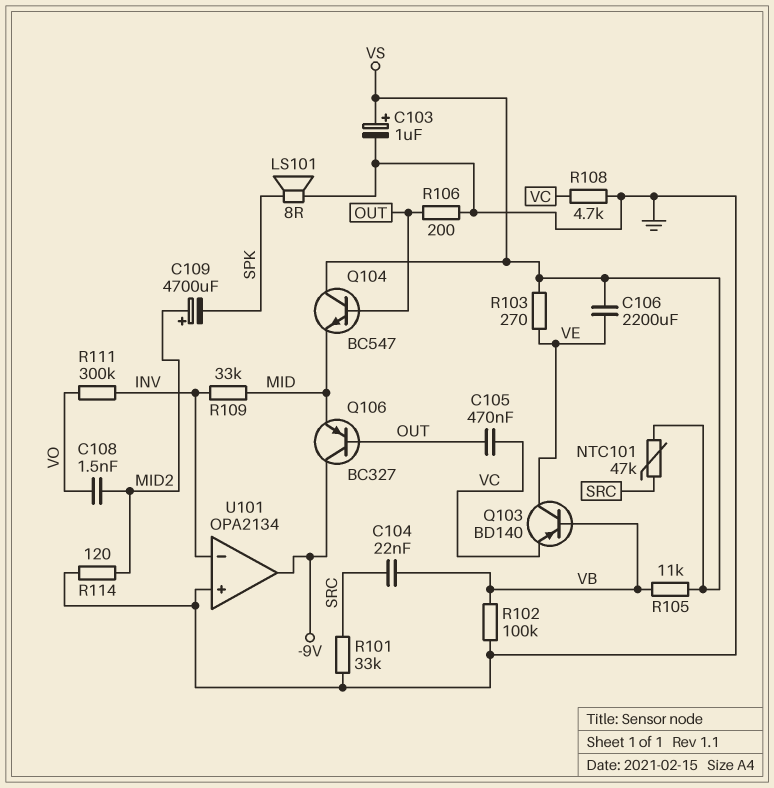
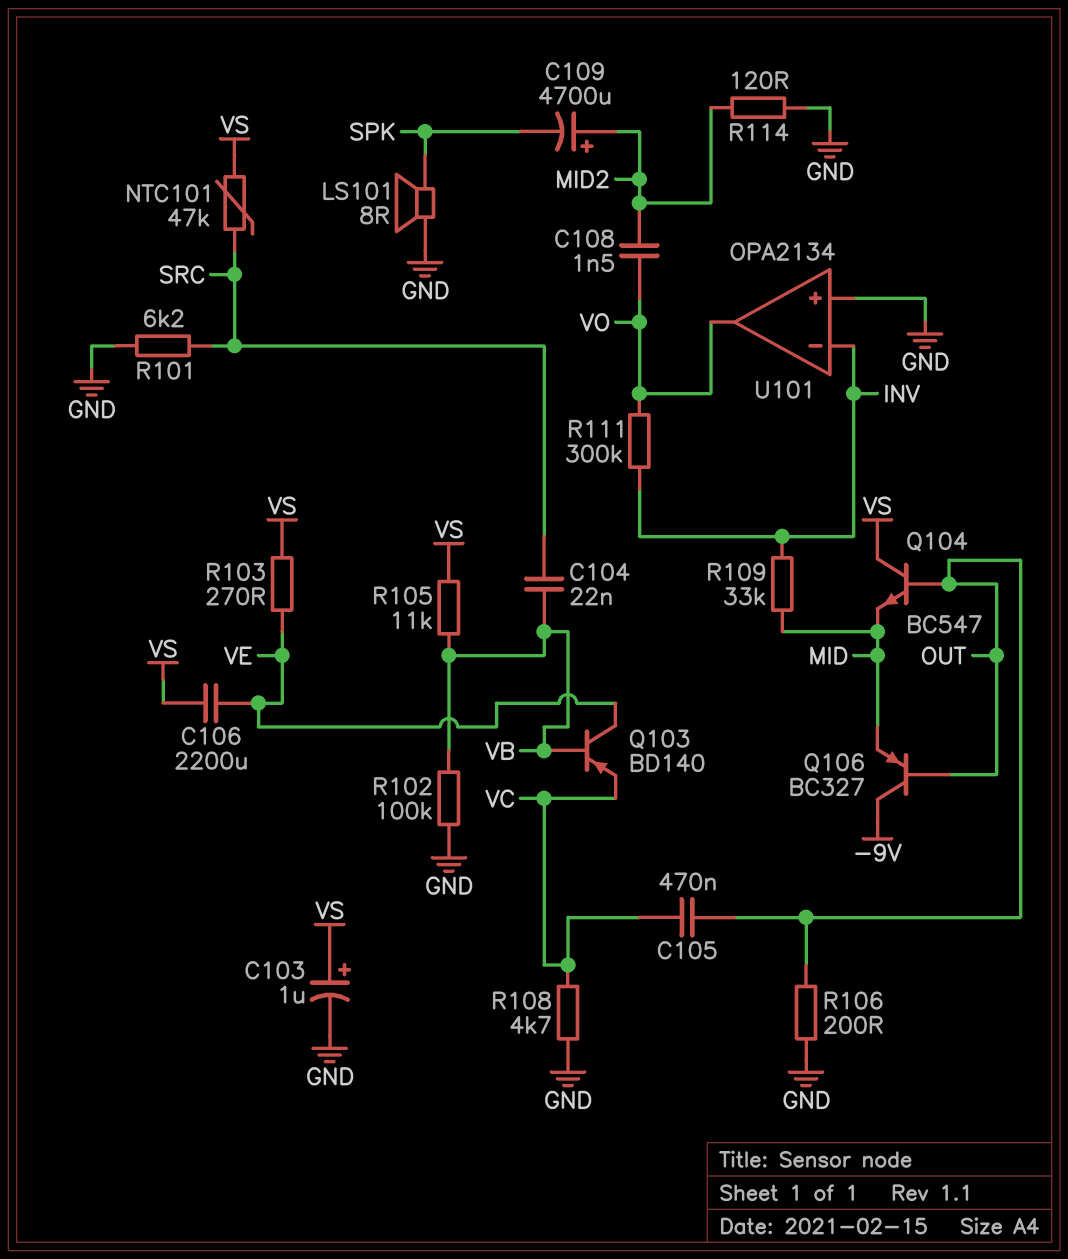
R101: 33k (GND, SRC) -> 6.2k (GND, SRC)
U101 pin out: -9V -> VO

